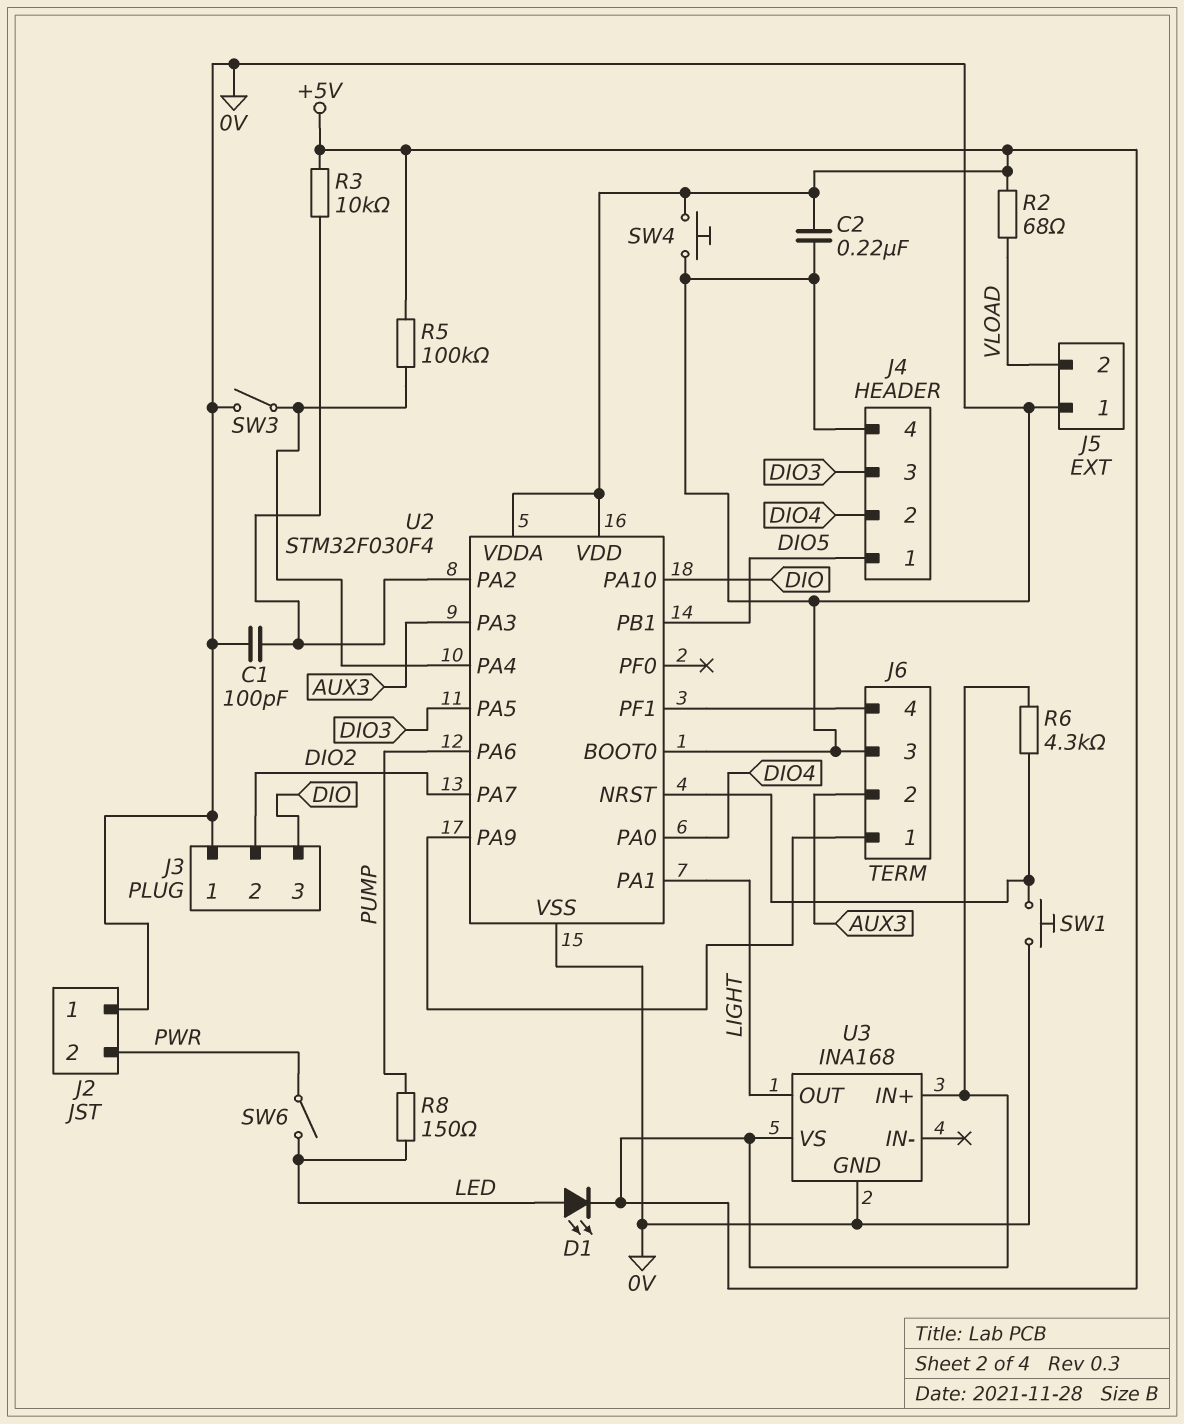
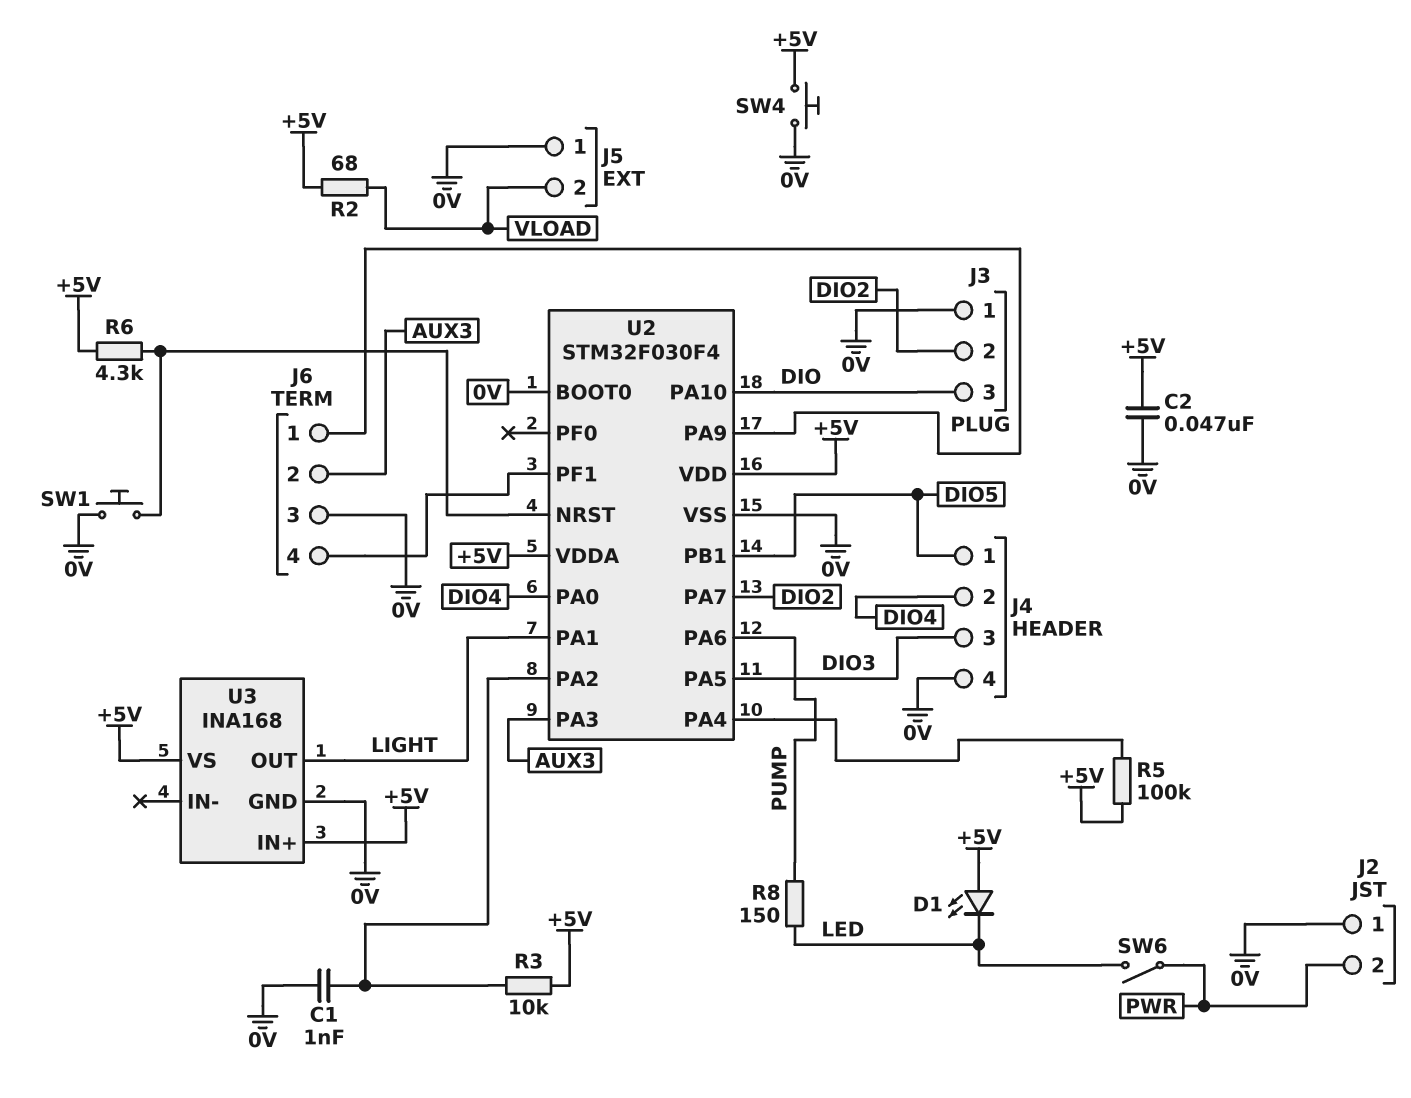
C1: 100pF (0V, U2/PA2) -> 1nF (0V, U2/PA2)
C2: 220nF (+5V, 0V) -> 47nF (+5V, 0V)
D1: LED (A LED, K +5V) -> LED (A +5V, K LED)
SW3: switch (0V, U2/PA4) -> none

